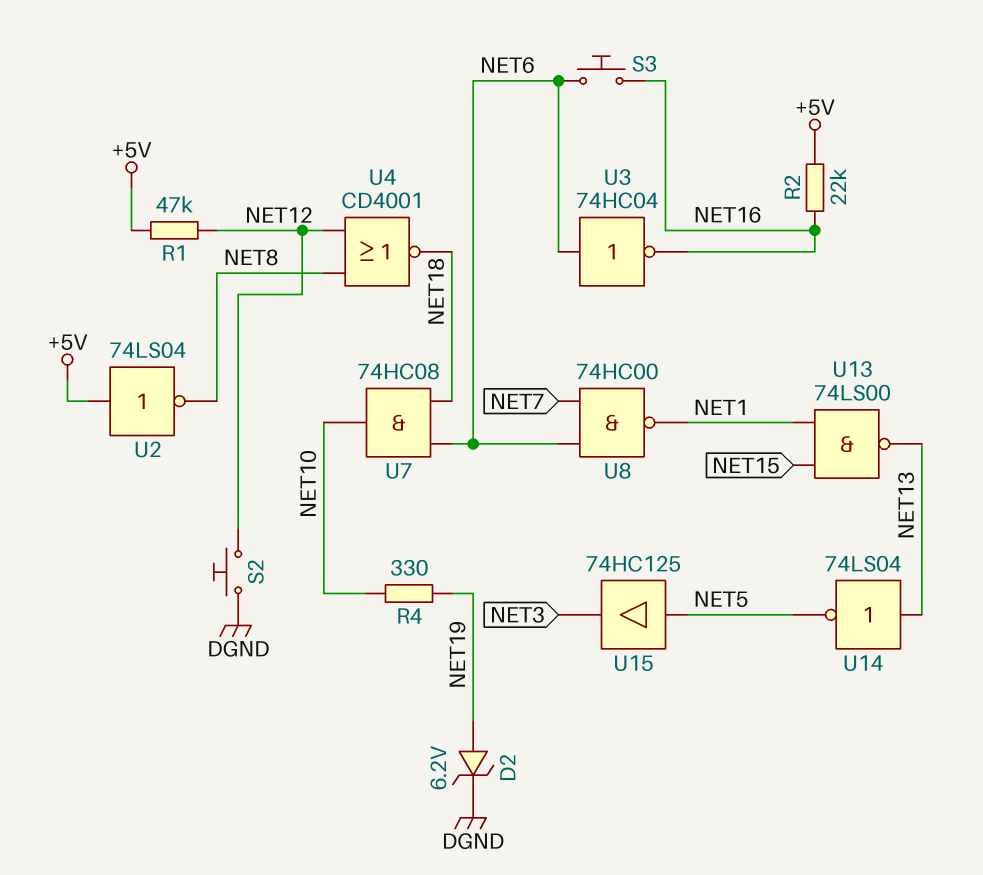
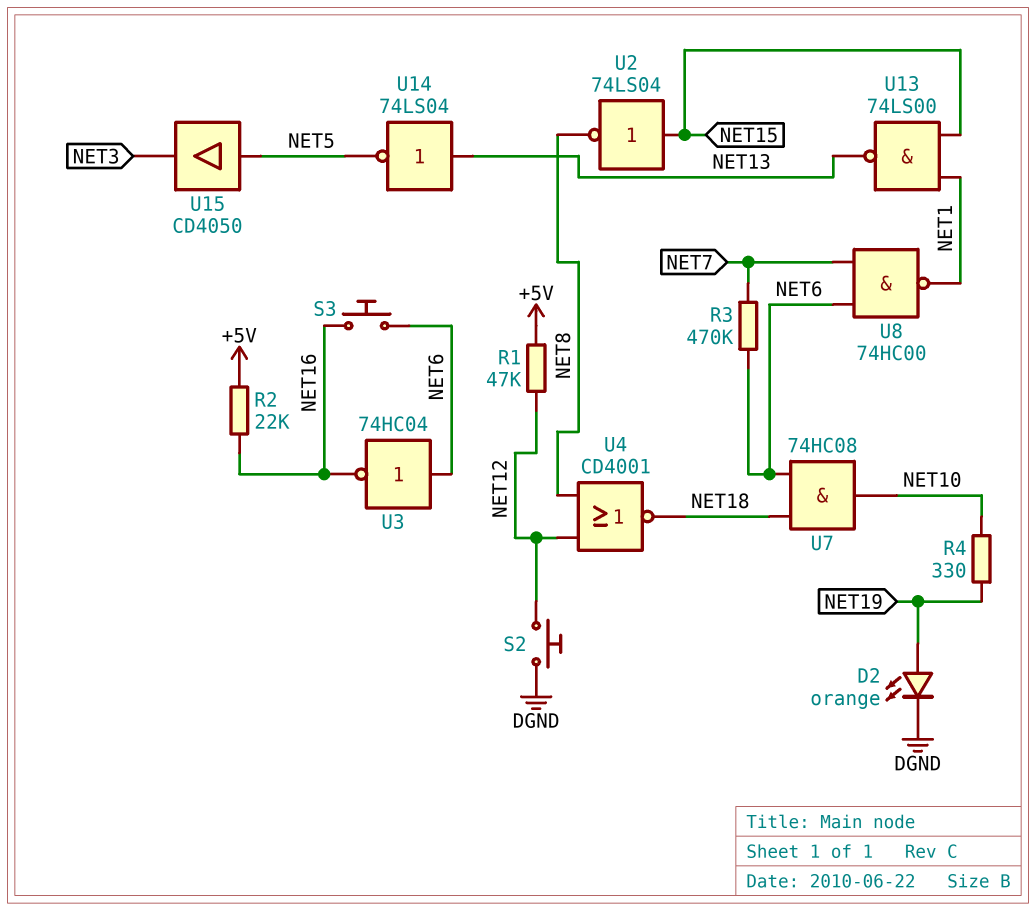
D2: zener 6.2V (A NET19, K DGND) -> LED orange (A NET19, K DGND)
R3: none -> 470k (NET6, NET7)
U2: NOT 74LS04 (in +5V, out NET8) -> NOT 74LS04 (in NET15, out NET8)
U15: buffer 74HC125 (in NET5, out NET3) -> buffer CD4050 (in NET5, out NET3)

